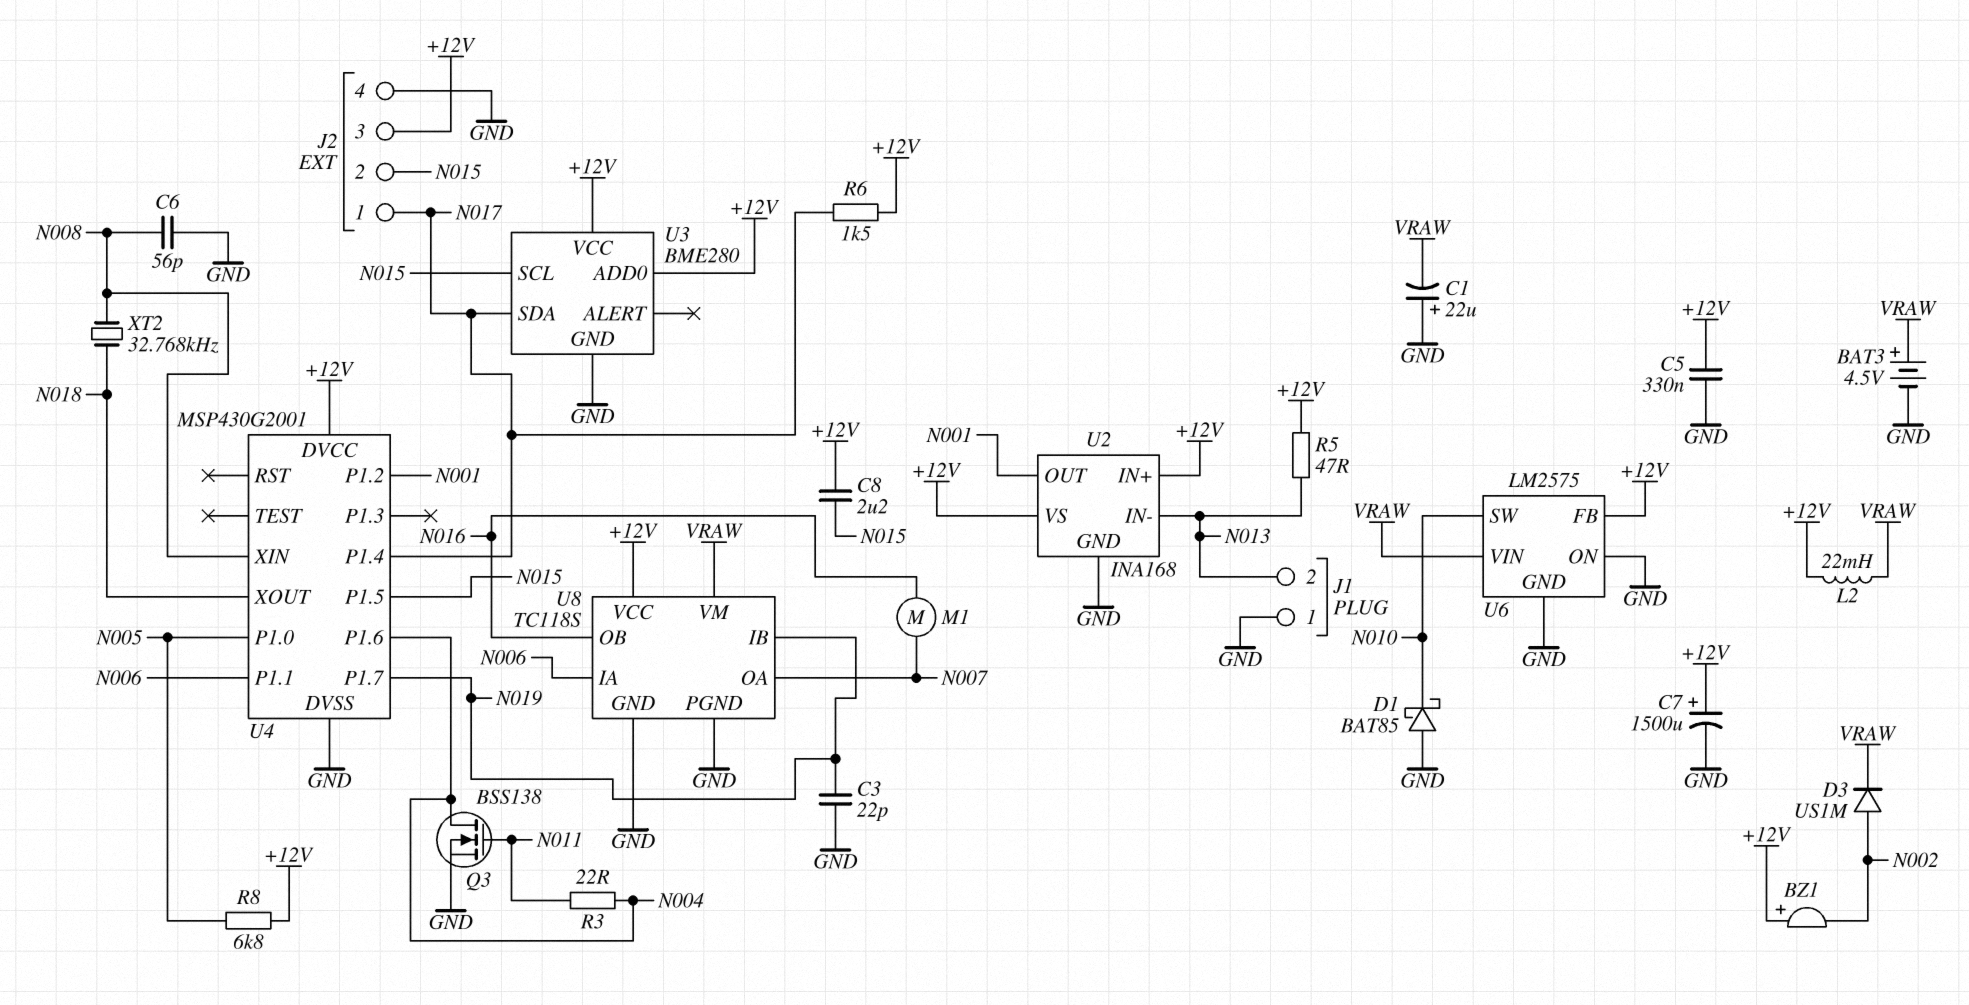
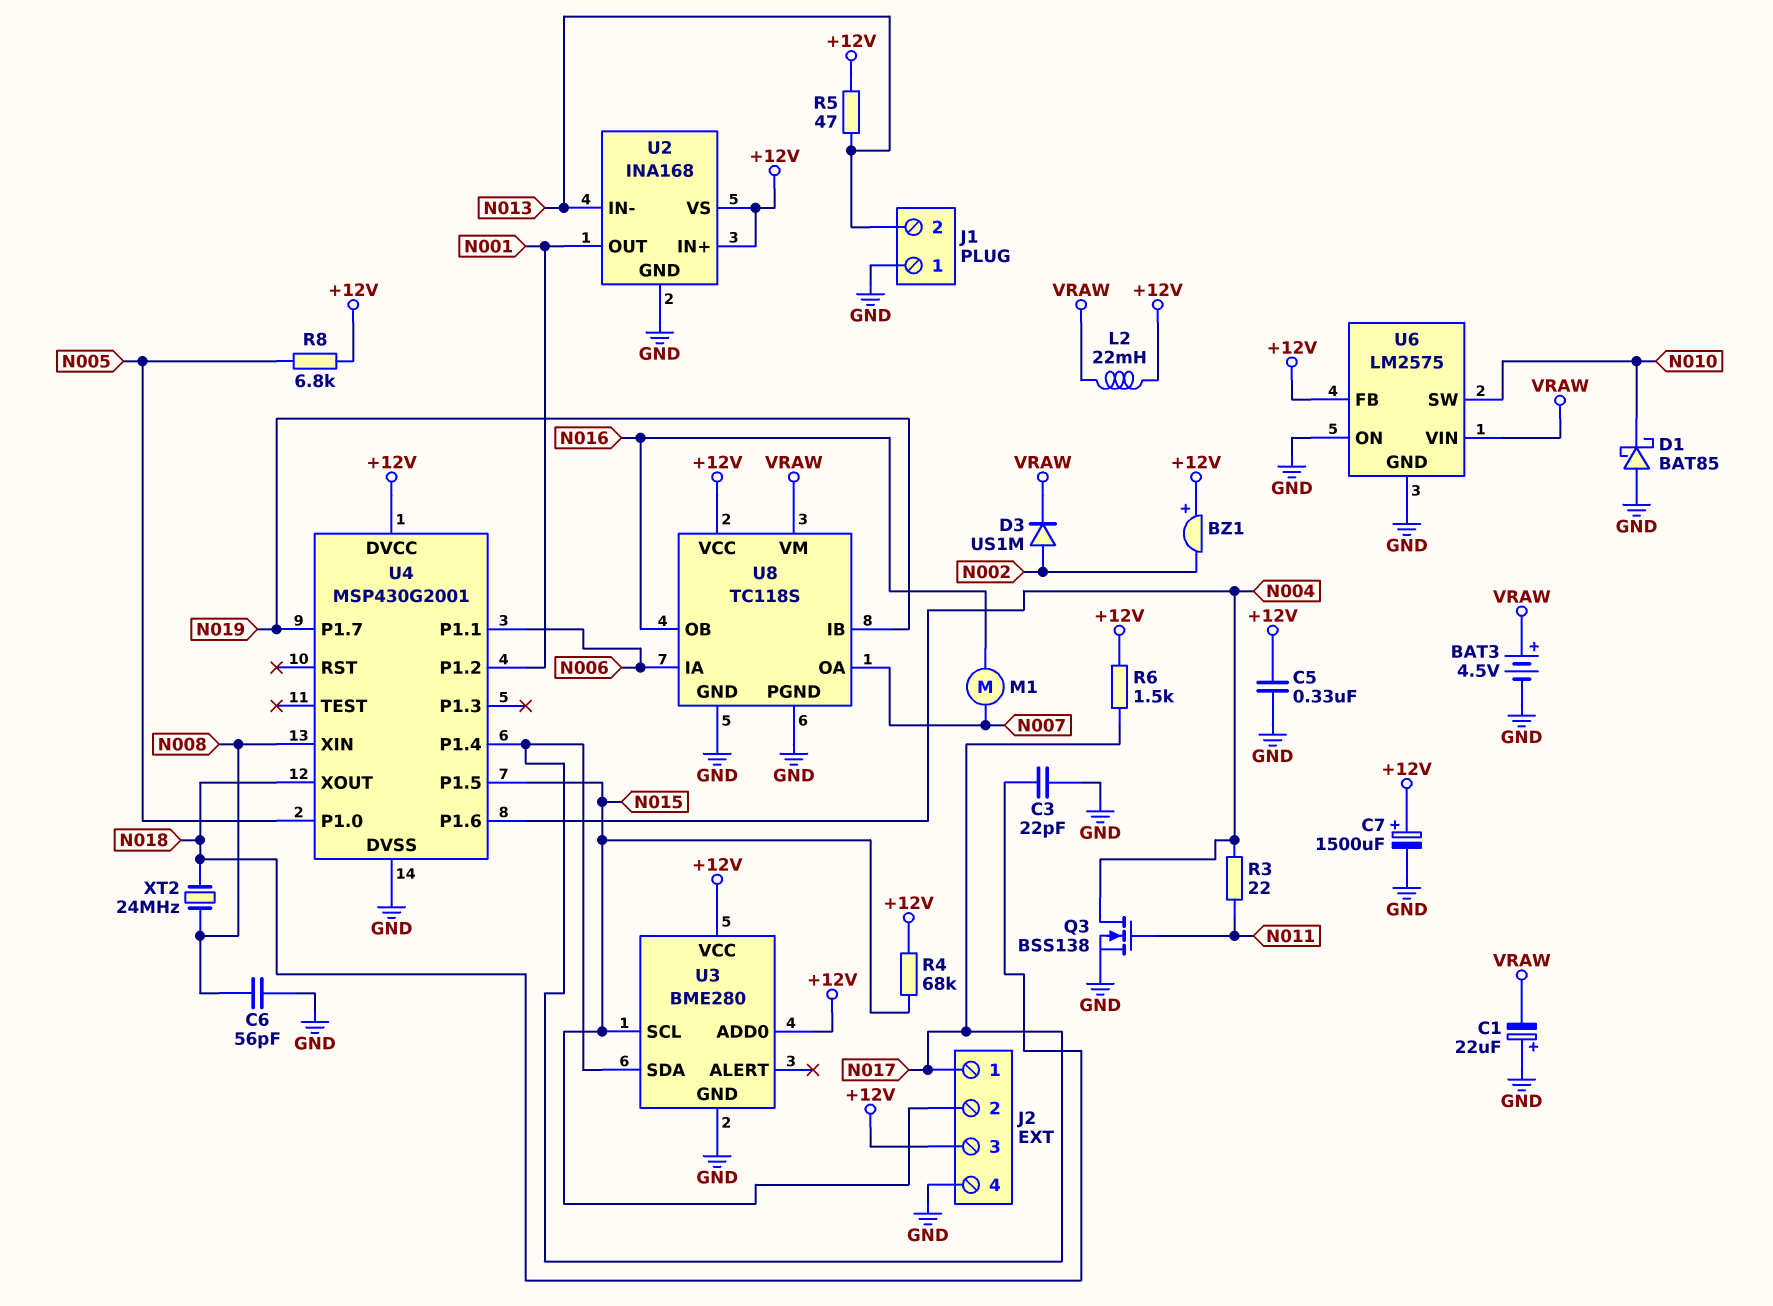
C3: 22pF (GND, N019) -> 22pF (GND, N018)
C8: 2.2uF (+12V, N015) -> none
R4: none -> 68k (+12V, N015)
XT2: 32.768kHz (N008, N018) -> 24MHz (N008, N018)

